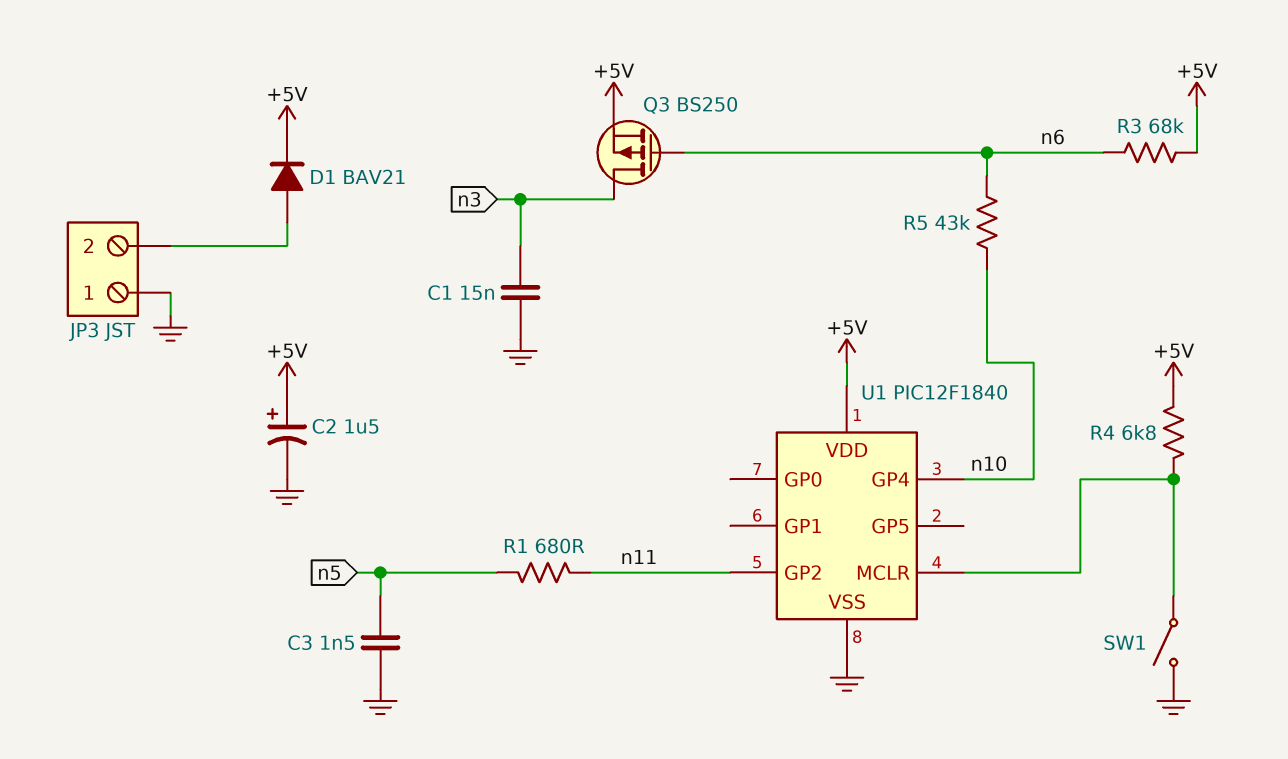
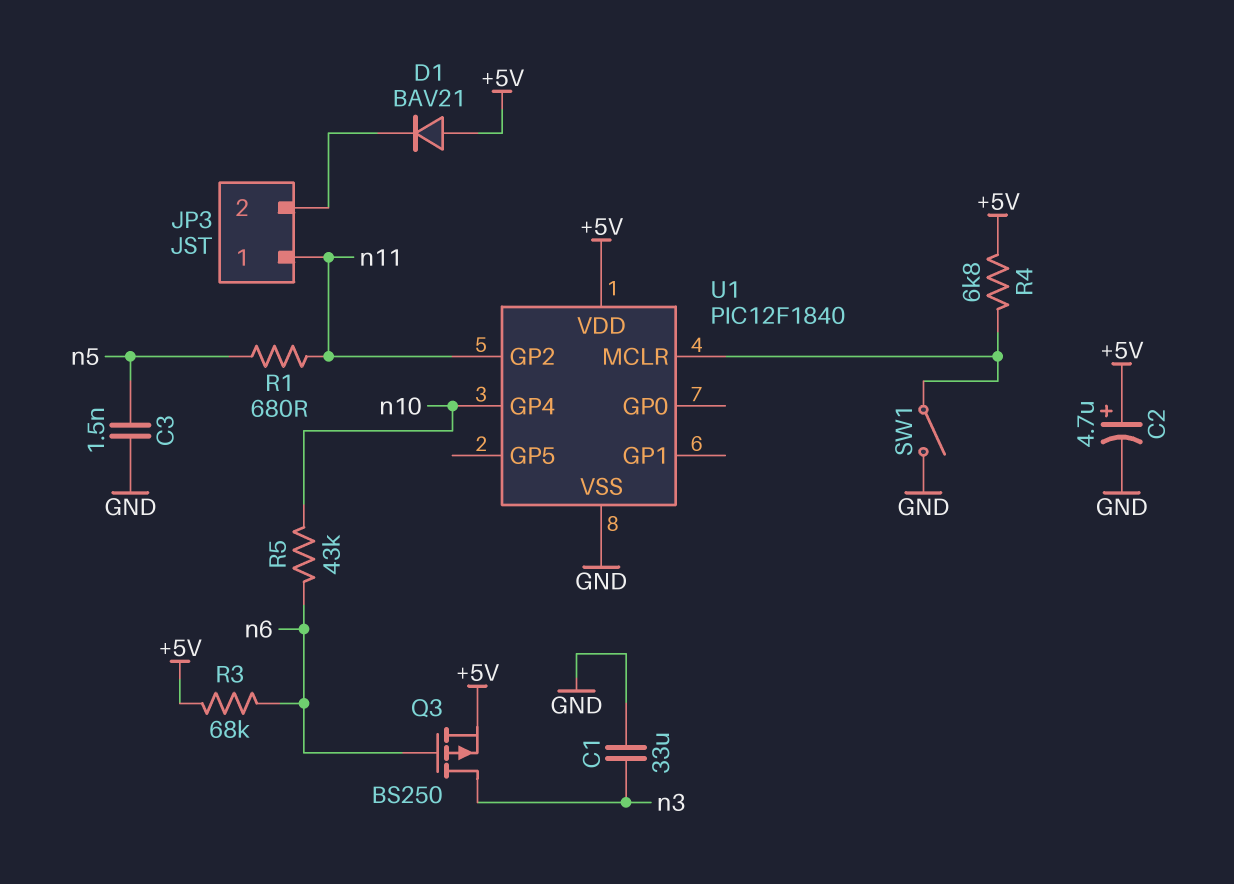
C1: 15nF (GND, n3) -> 33uF (GND, n3)
C2: 1.5uF (plus +5V, minus GND) -> 4.7uF (plus +5V, minus GND)
D1: diode BAV21 (A JP3/2, K +5V) -> diode BAV21 (A +5V, K JP3/2)
JP3 pin 1: GND -> n11

